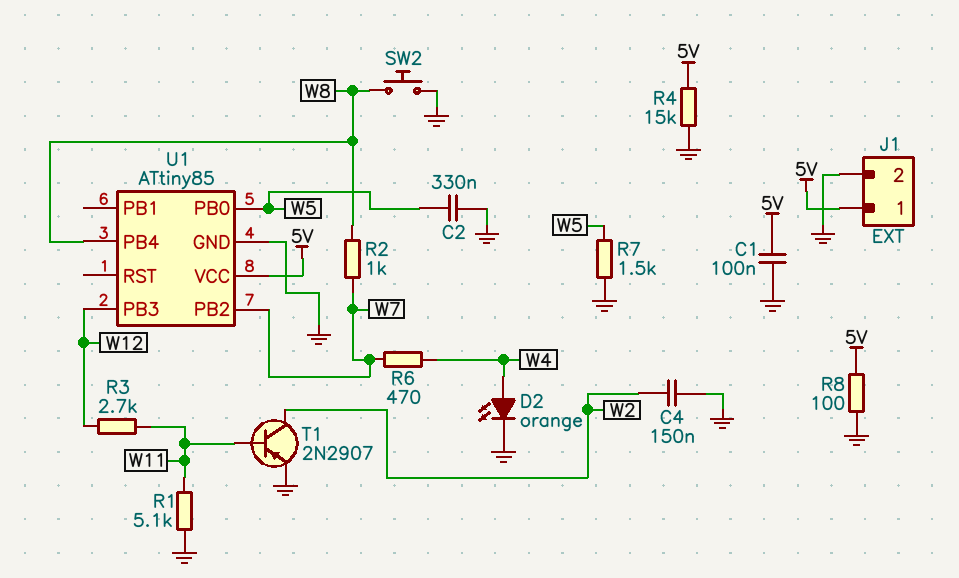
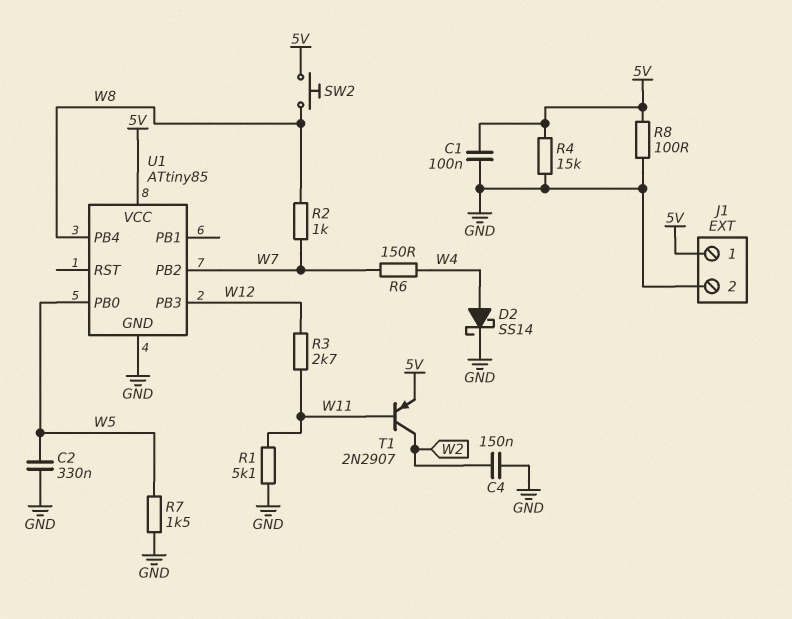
D2: LED orange (A W4, K GND) -> schottky SS14 (A W4, K GND)
R6: 470 (W4, W7) -> 150 (W4, W7)
SW2: button (GND, W8) -> button (5V, W8)
T1: PNP 2N2907 (B W11, C W2, E GND) -> PNP 2N2907 (B W11, C W2, E 5V)

